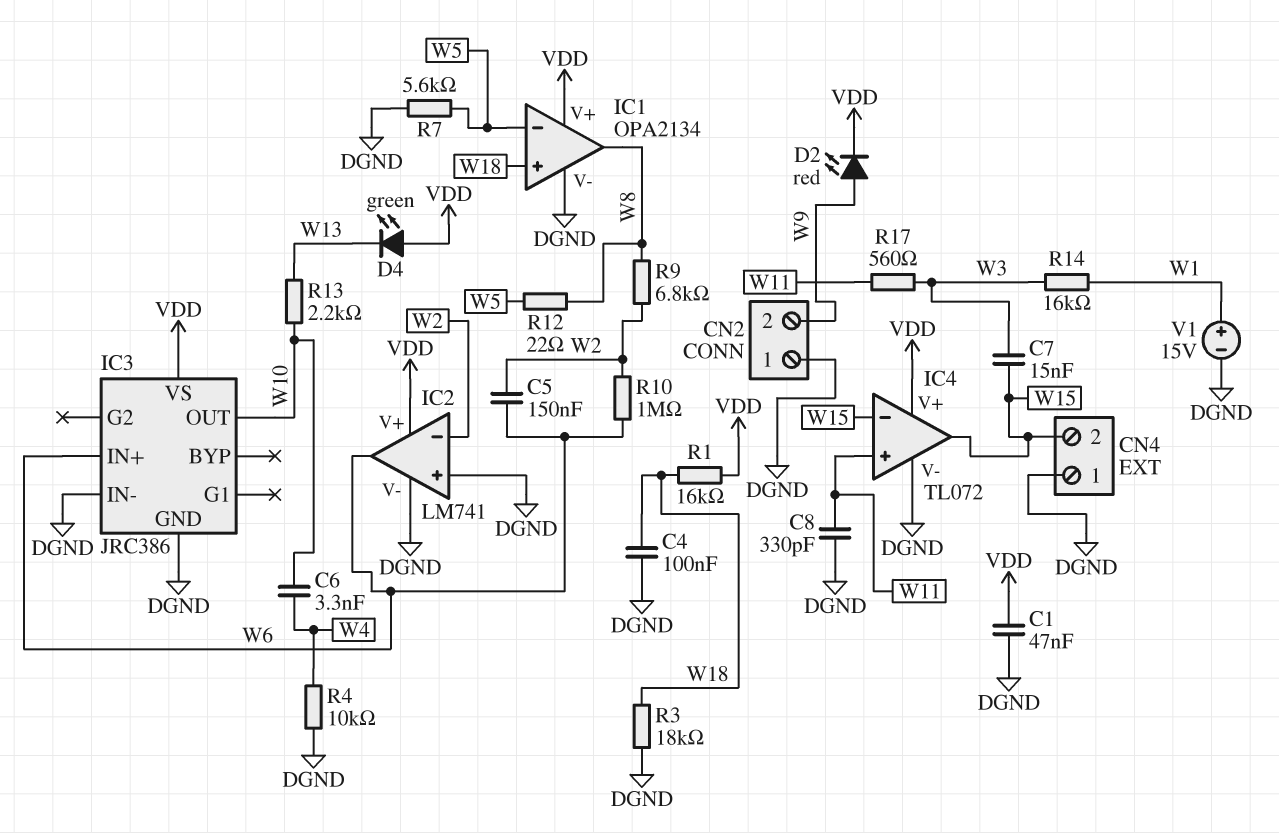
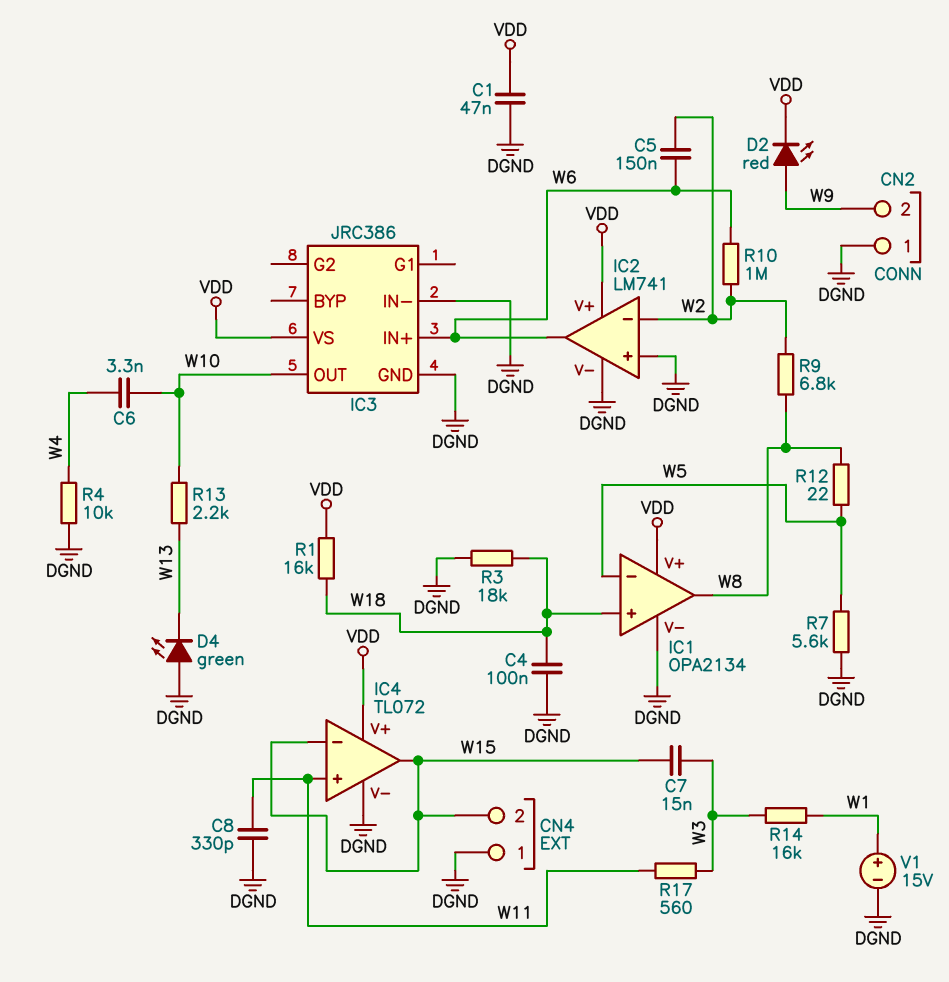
D4: LED green (A VDD, K W13) -> LED green (A DGND, K W13)

